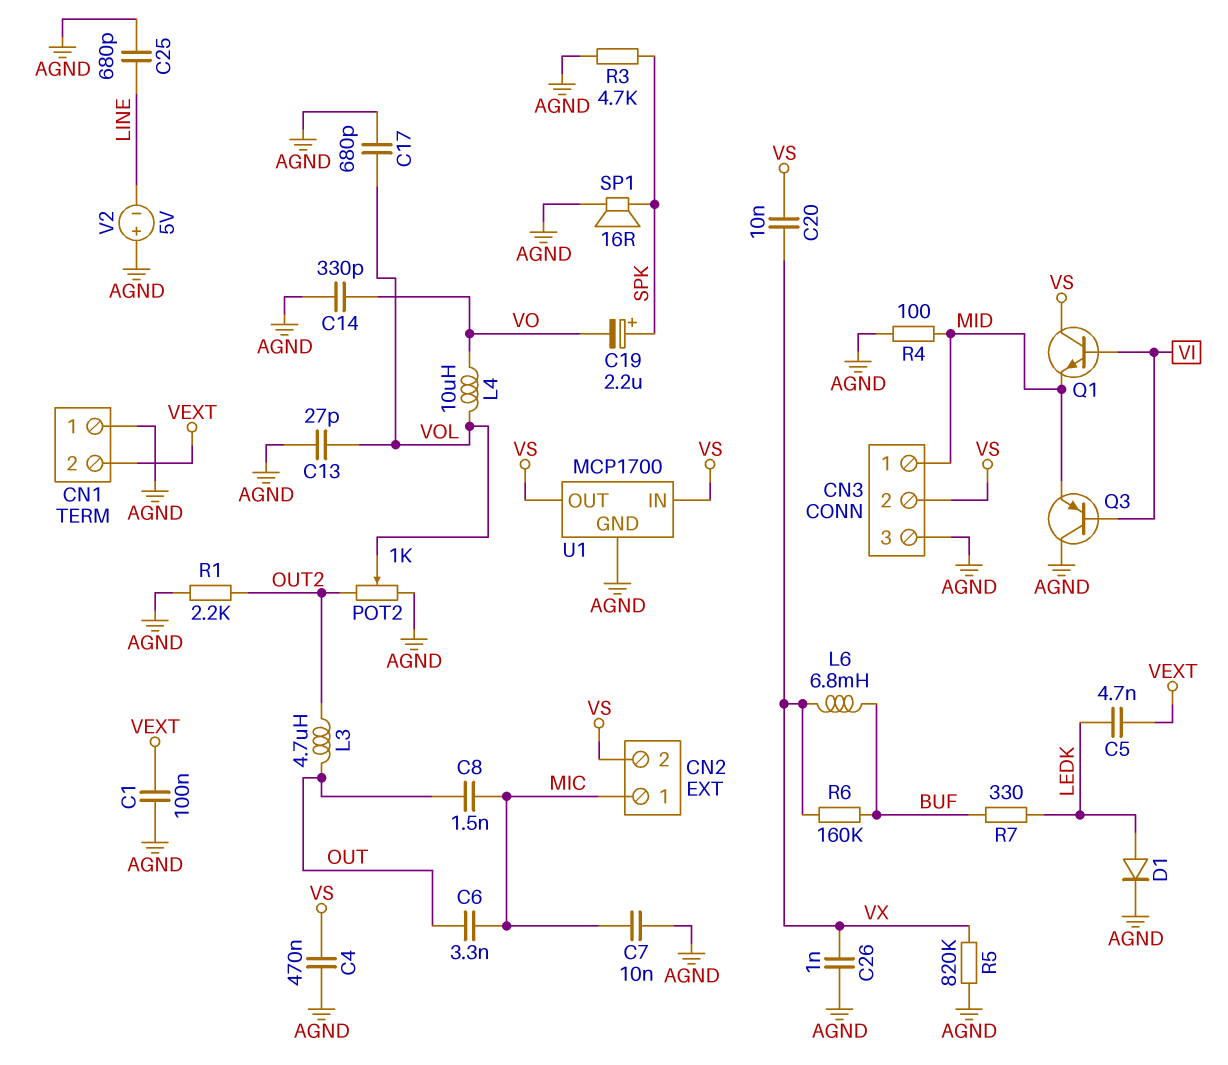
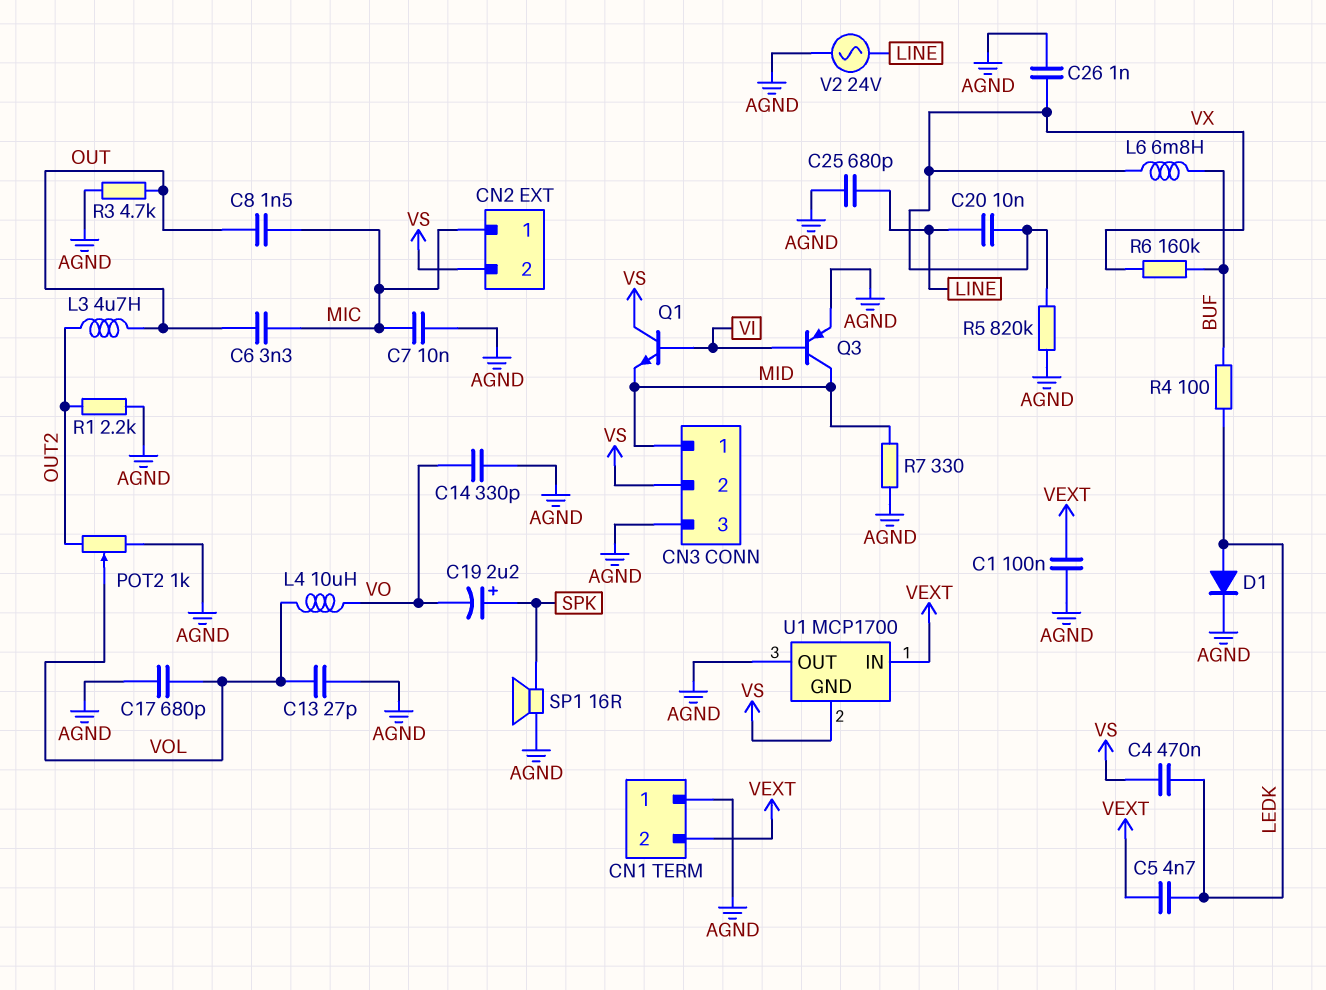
C4: 470nF (AGND, VS) -> 470nF (LEDK, VS)
C20: 10nF (VS, VX) -> 10nF (LINE, VX)
Q3: PNP (B VI, C AGND, E MID) -> PNP (B VI, C MID, E AGND)
R3: 4.7k (AGND, SPK) -> 4.7k (AGND, OUT)
R4: 100 (AGND, MID) -> 100 (BUF, LEDK)
R7: 330 (BUF, LEDK) -> 330 (AGND, MID)
U1 pin GND: AGND -> VS
U1 pin IN: VS -> VEXT
U1 pin OUT: VS -> AGND
V2: 5V (plus AGND, minus LINE) -> AC 24V (AGND, LINE)

